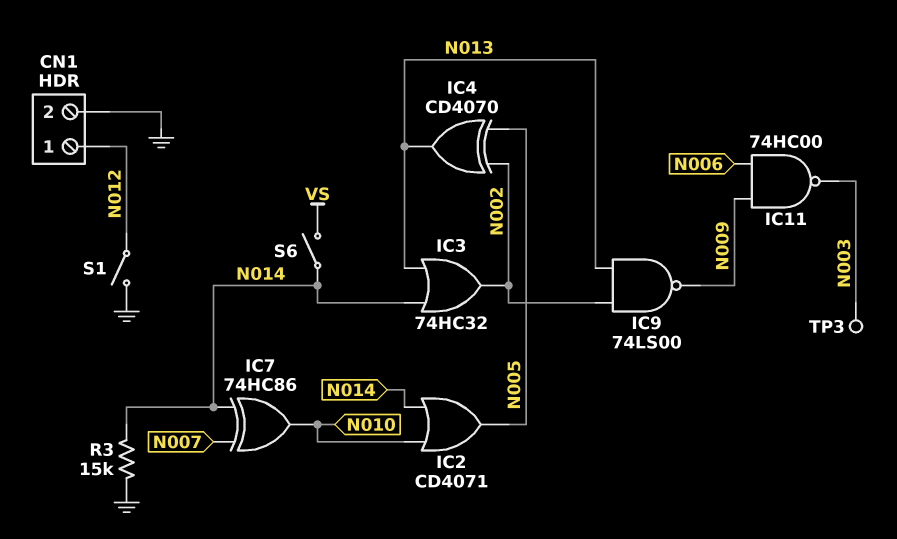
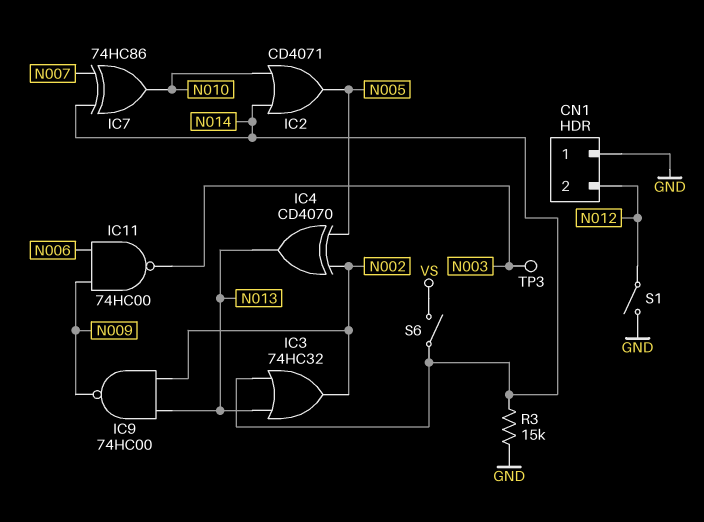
CN1 pin 1: N012 -> GND
CN1 pin 2: GND -> N012
IC9: NAND 74LS00 (in N002, in N013, out N009) -> NAND 74HC00 (in N002, in N013, out N009)

